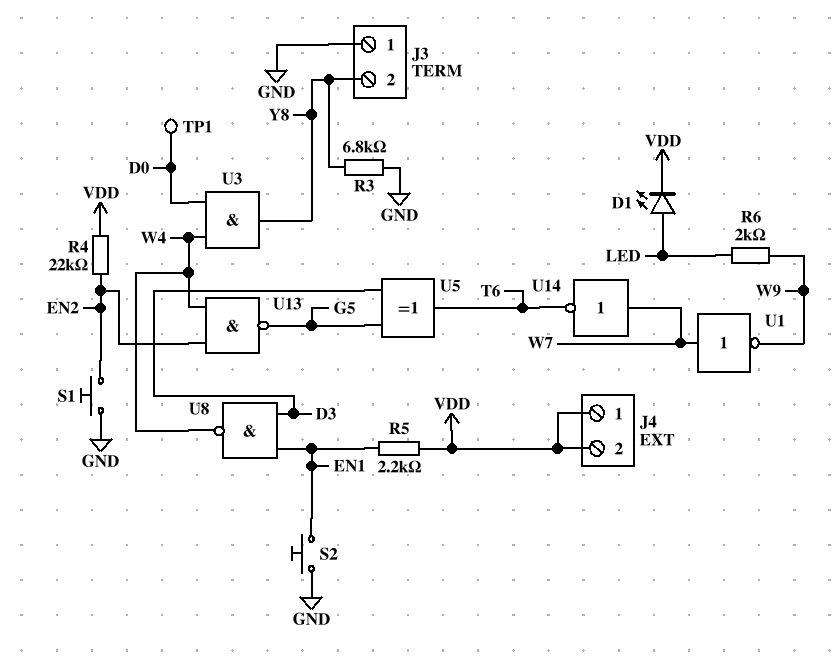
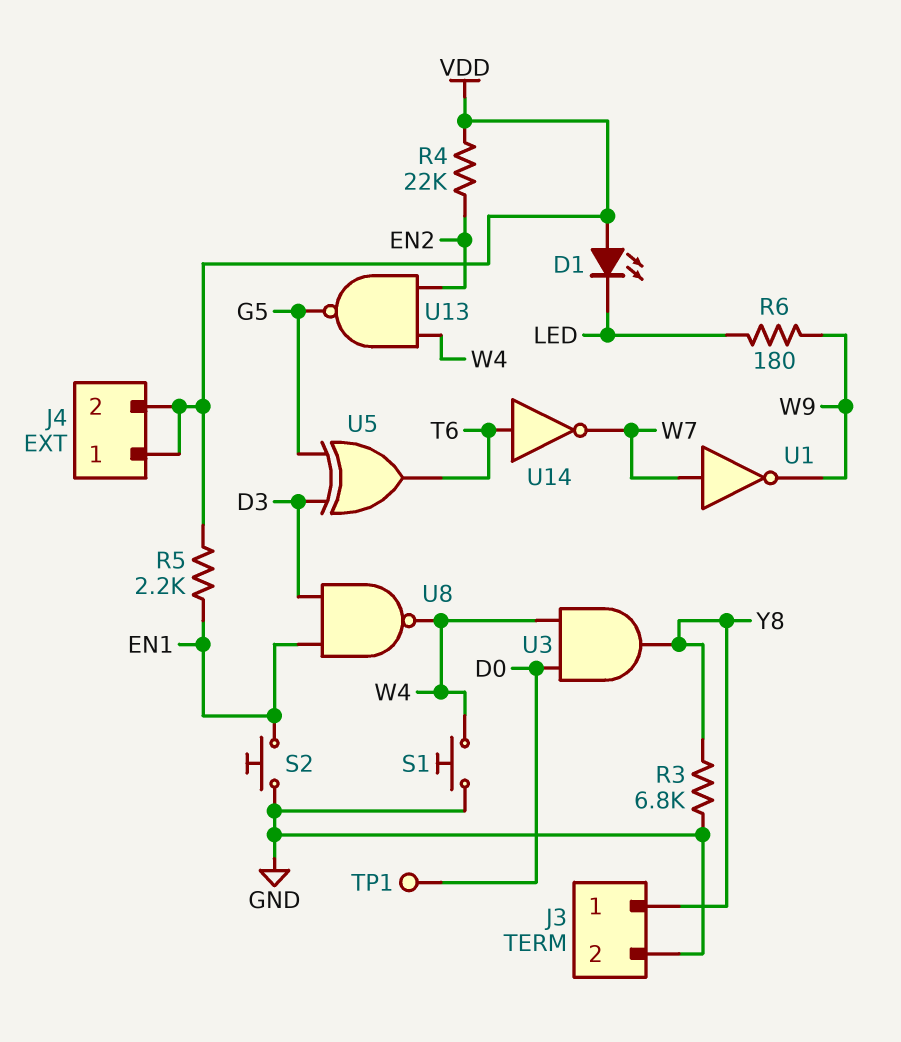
D1: LED (A LED, K VDD) -> LED (A VDD, K LED)
J3 pin 1: GND -> Y8
J3 pin 2: Y8 -> GND
R6: 2k (LED, W9) -> 180 (LED, W9)
S1: button (EN2, GND) -> button (GND, W4)
U14: NOT (in W7, out T6) -> NOT (in T6, out W7)

